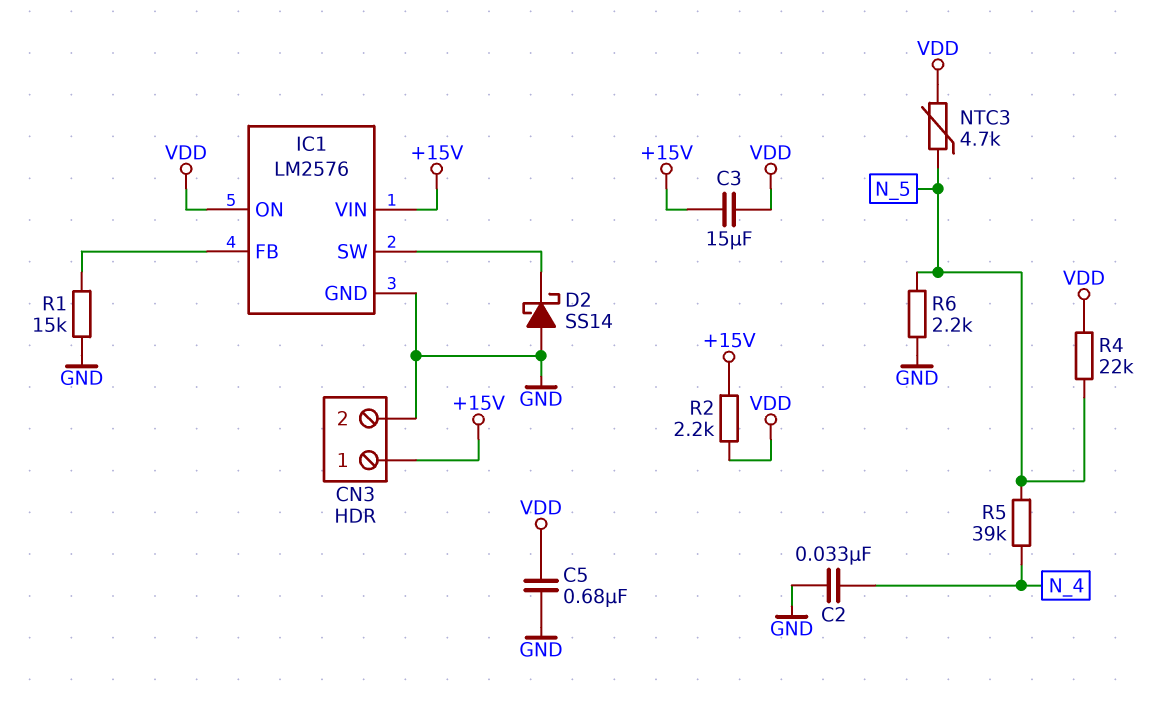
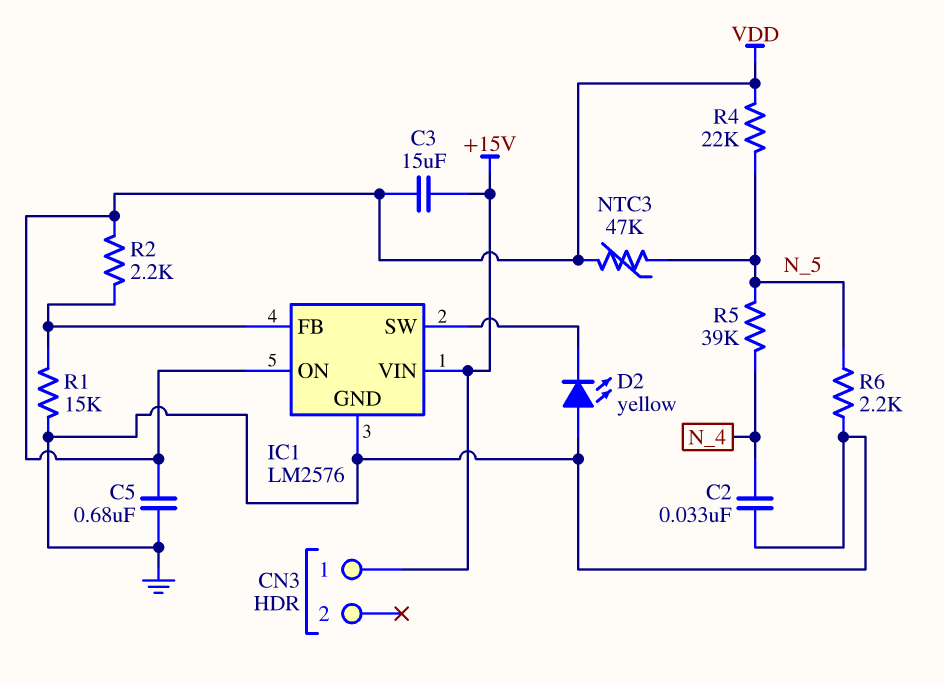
CN3 pin 2: GND -> none
D2: schottky SS14 (A GND, K IC1/SW) -> LED yellow (A GND, K IC1/SW)
NTC3: 4.7k (N_5, VDD) -> 47k (N_5, VDD)
R2: 2.2k (+15V, VDD) -> 2.2k (IC1/FB, VDD)

